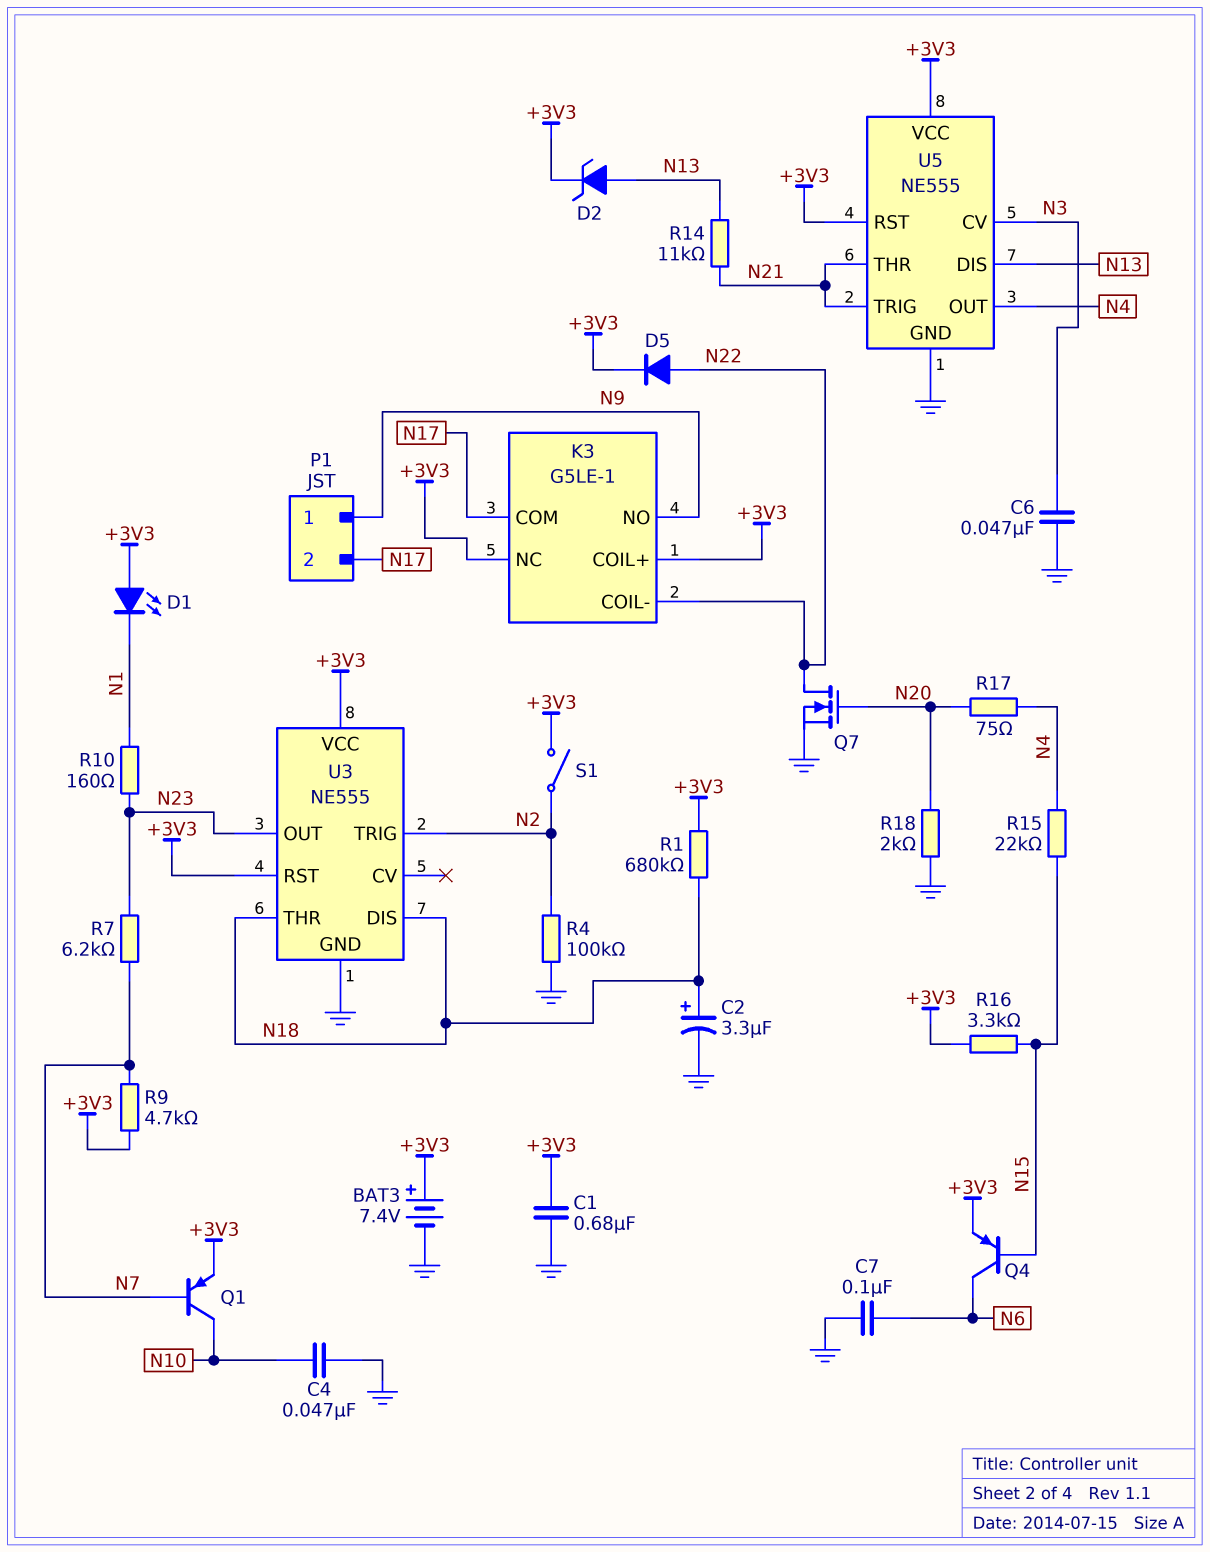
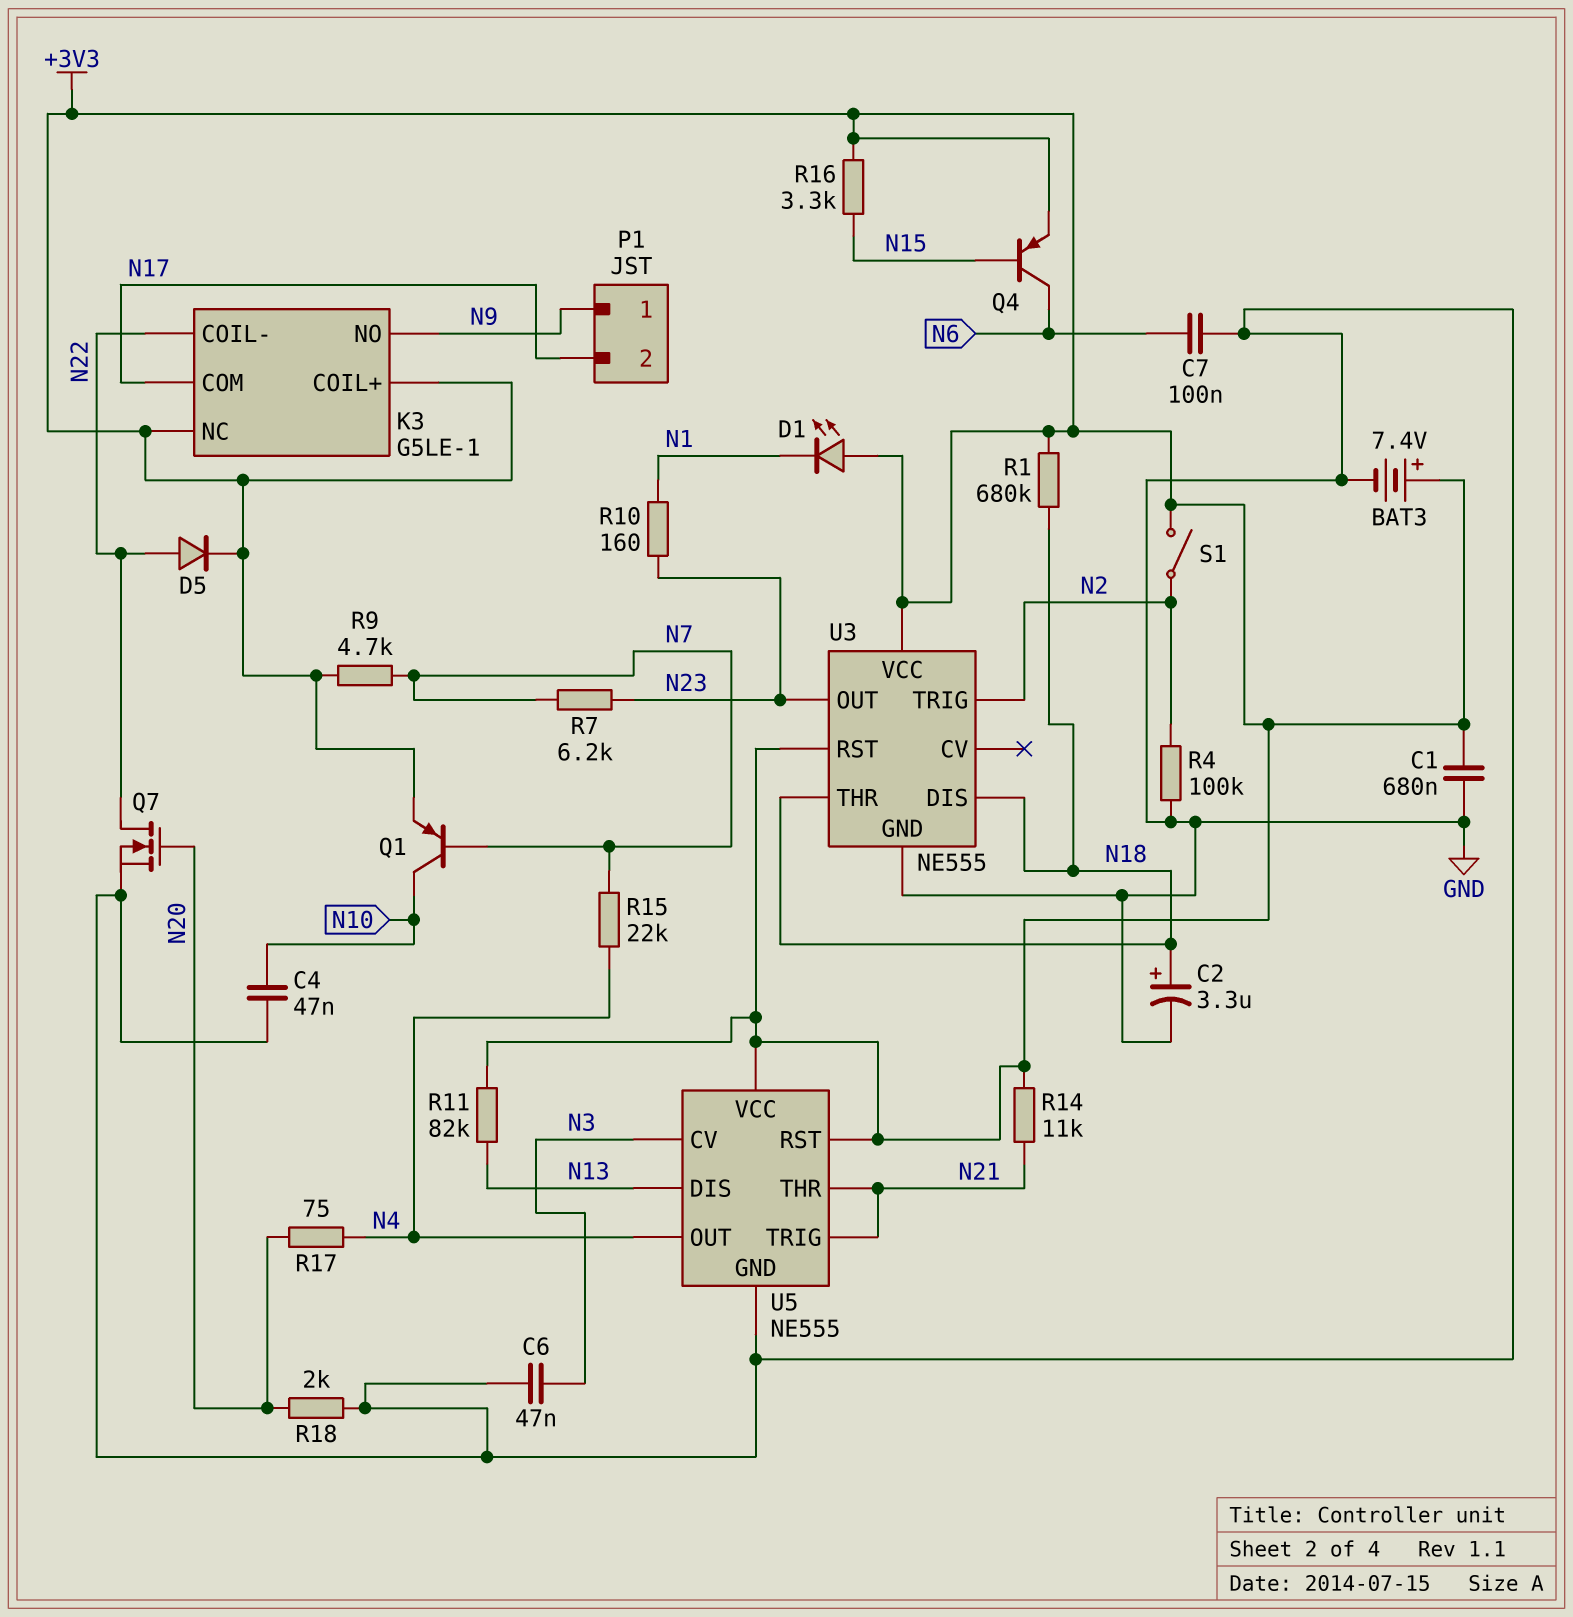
D2: zener (A N13, K +3V3) -> none
R11: none -> 82k (+3V3, N13)
R14: 11k (N13, N21) -> 11k (+3V3, N21)
R15: 22k (N4, N15) -> 22k (N4, N7)

